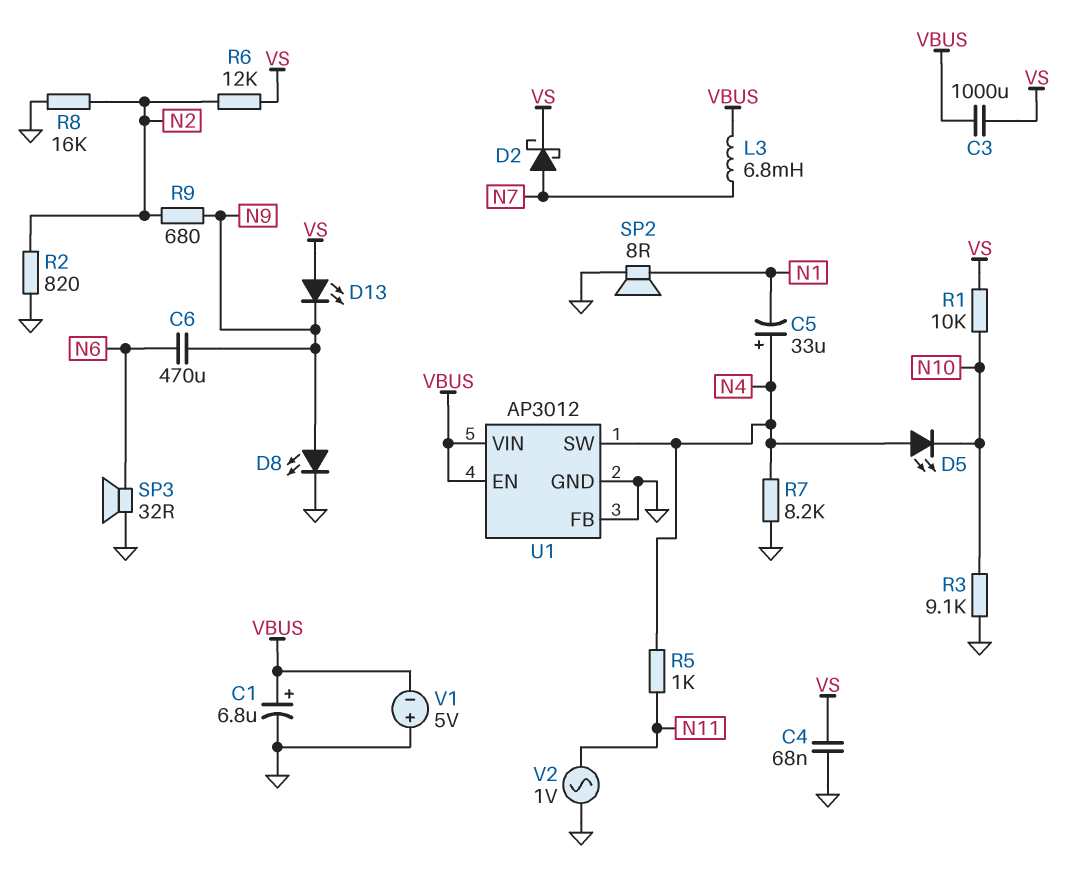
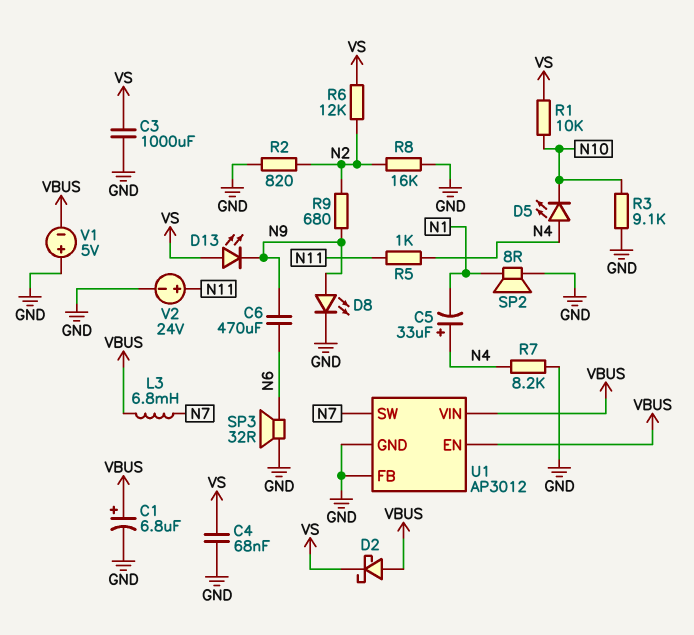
C3: 1000uF (VBUS, VS) -> 1000uF (GND, VS)
D2: schottky (A N7, K VS) -> schottky (A VBUS, K VS)
U1 pin SW: N4 -> N7
V2: AC 1V (GND, N11) -> 24V (plus N11, minus GND)

